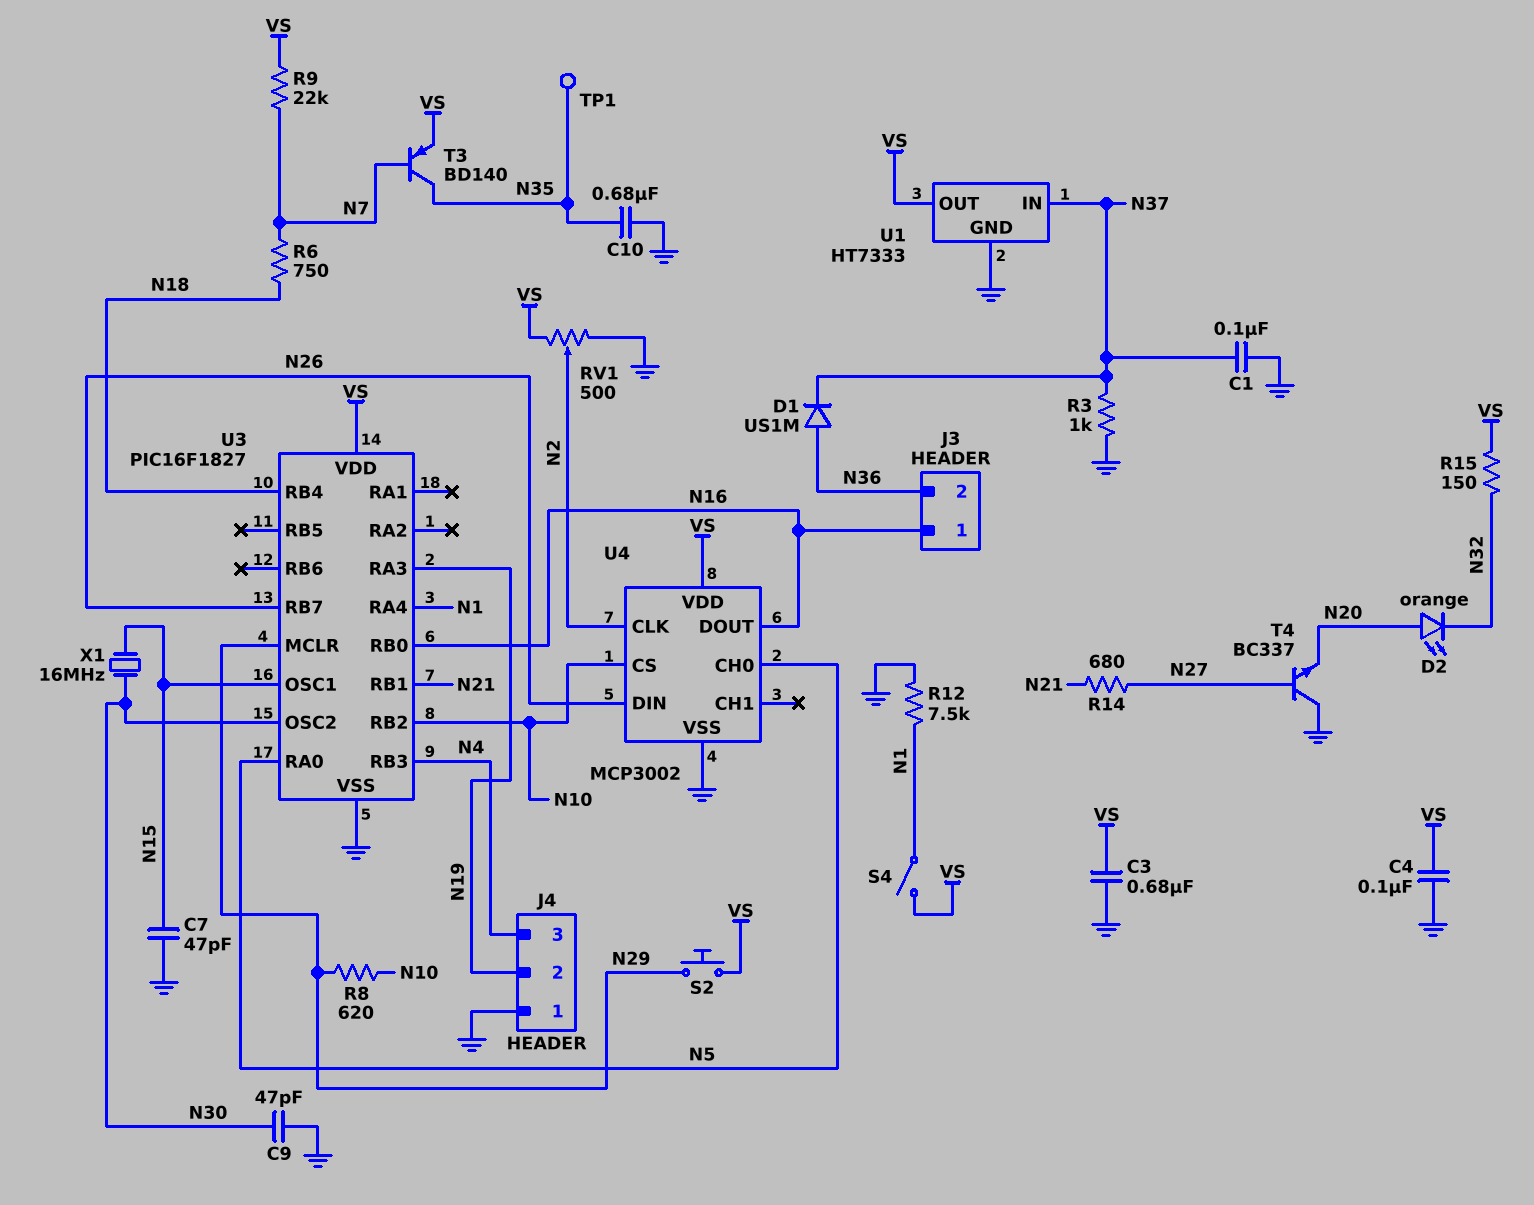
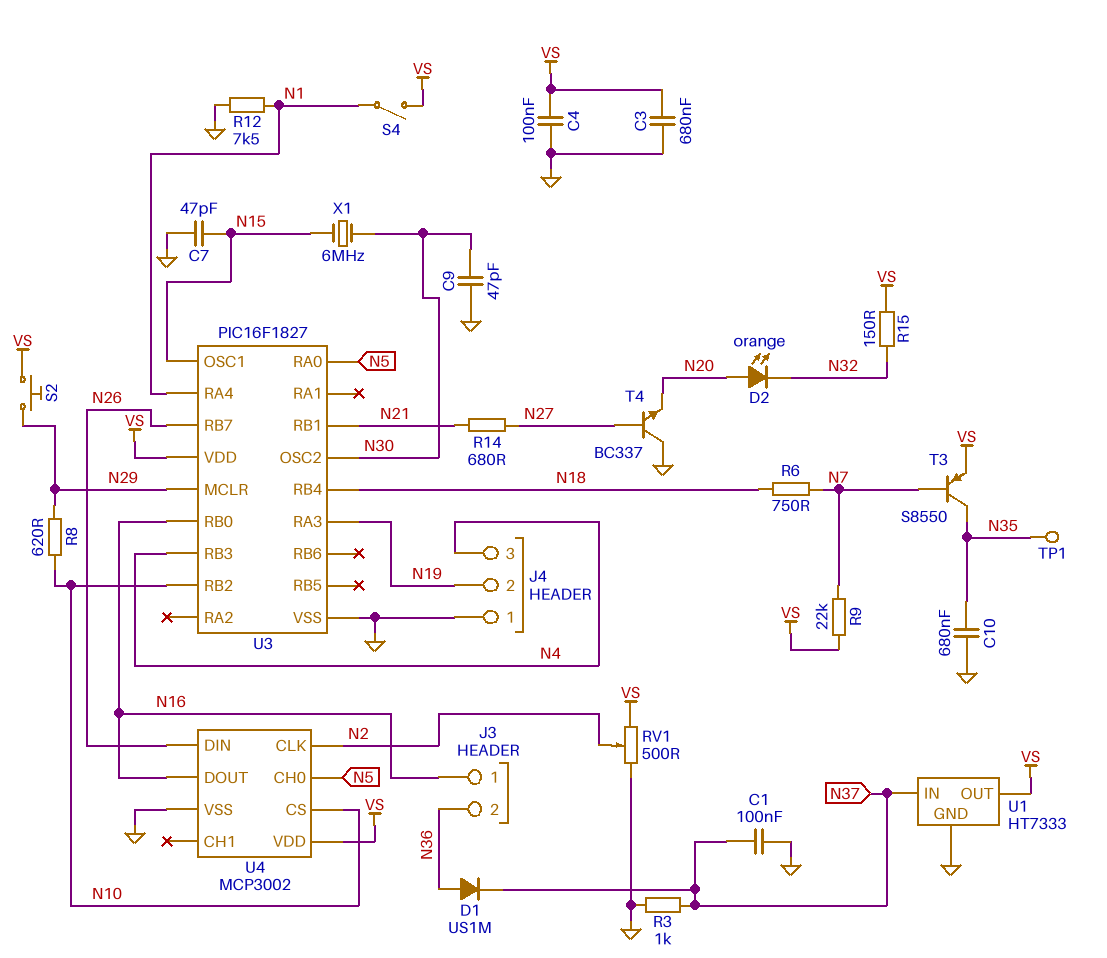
T3: PNP BD140 (B N7, C N35, E VS) -> PNP S8550 (B N7, C N35, E VS)
X1: 16MHz (N15, N30) -> 6MHz (N15, N30)

